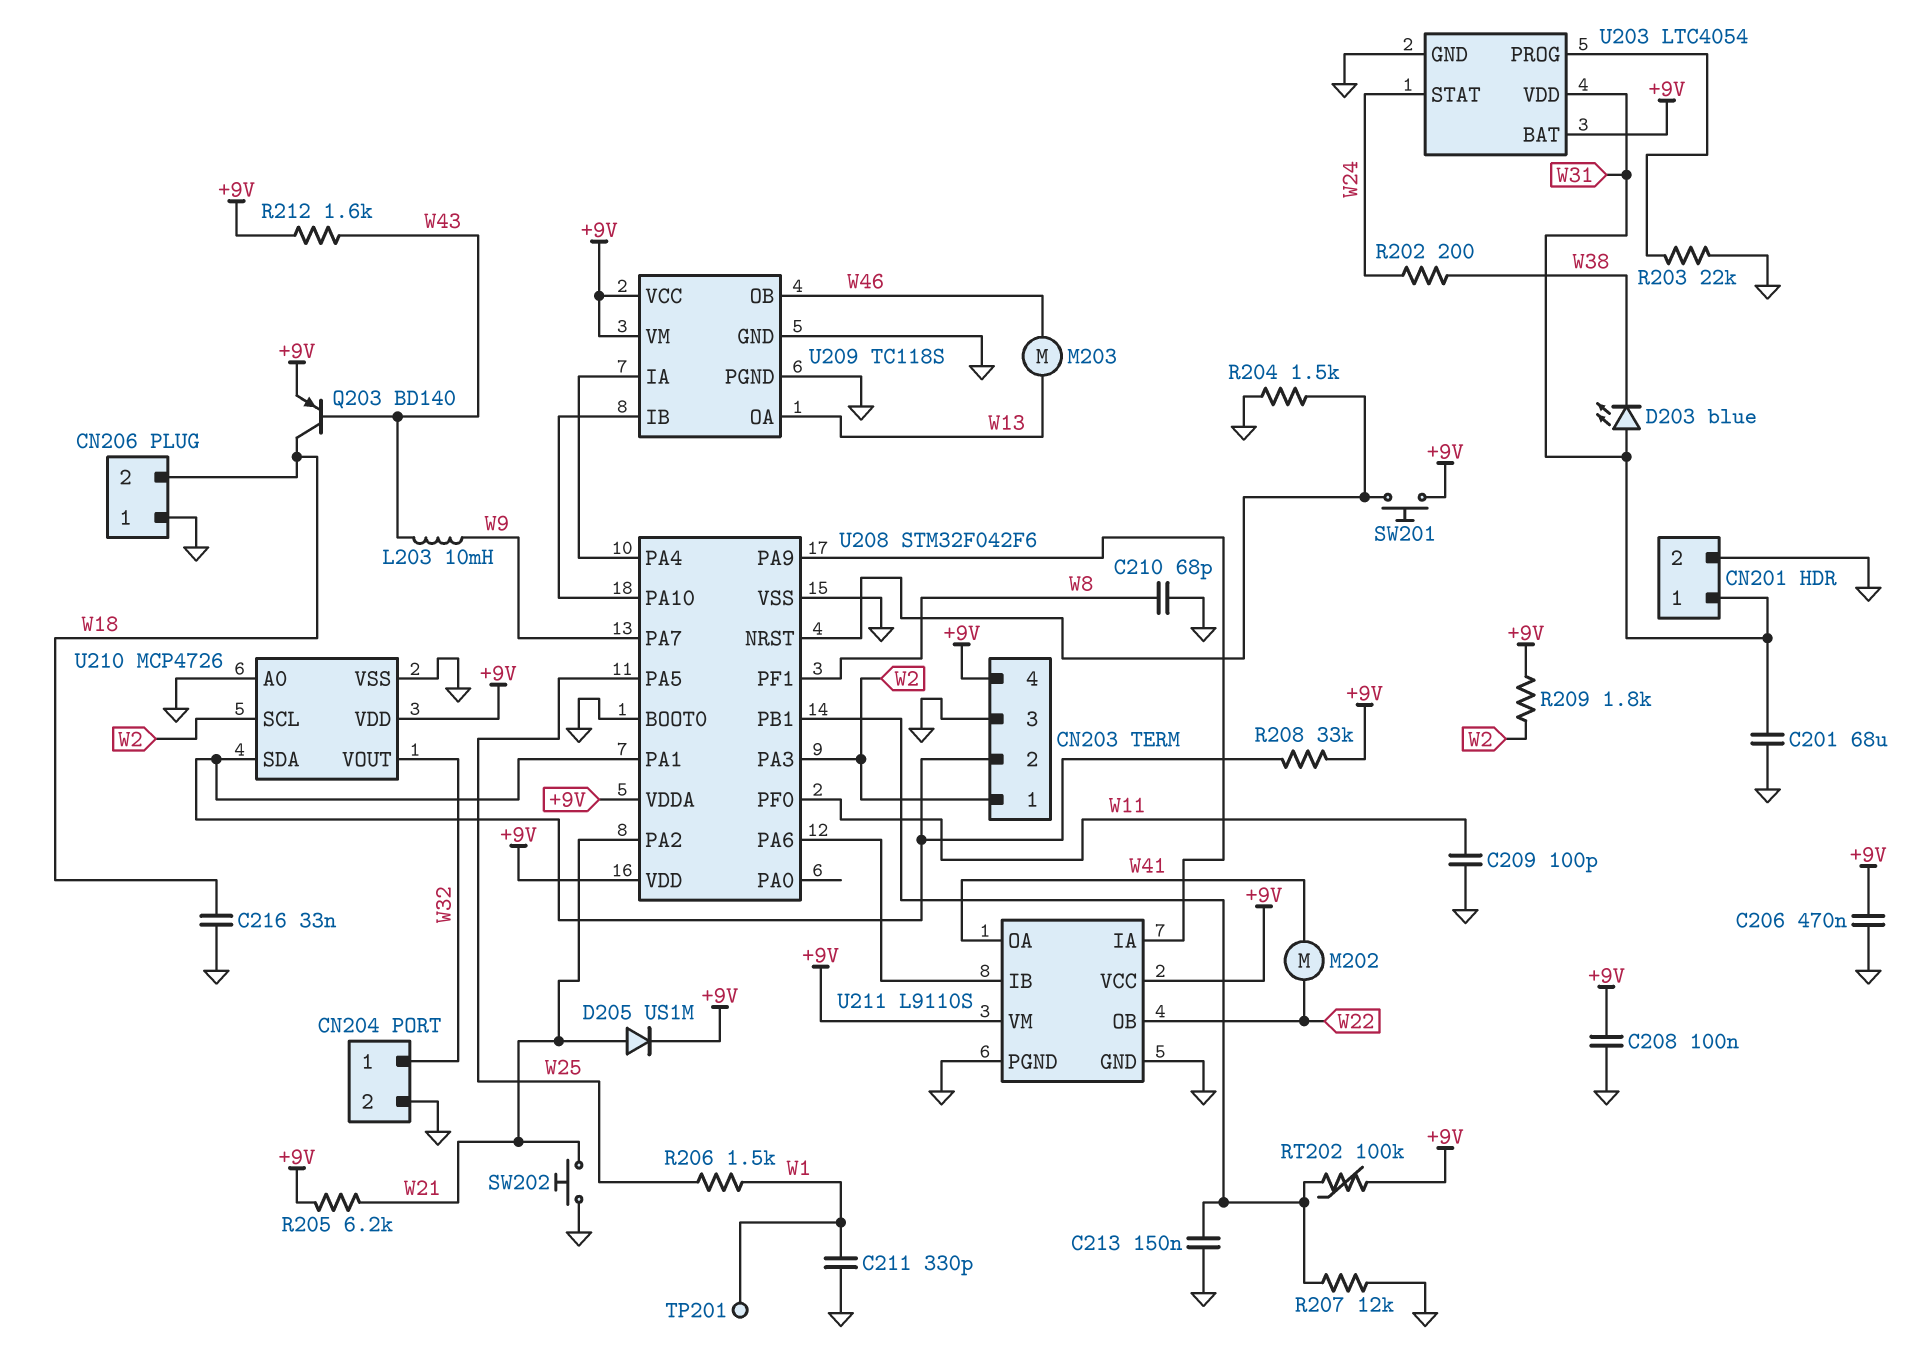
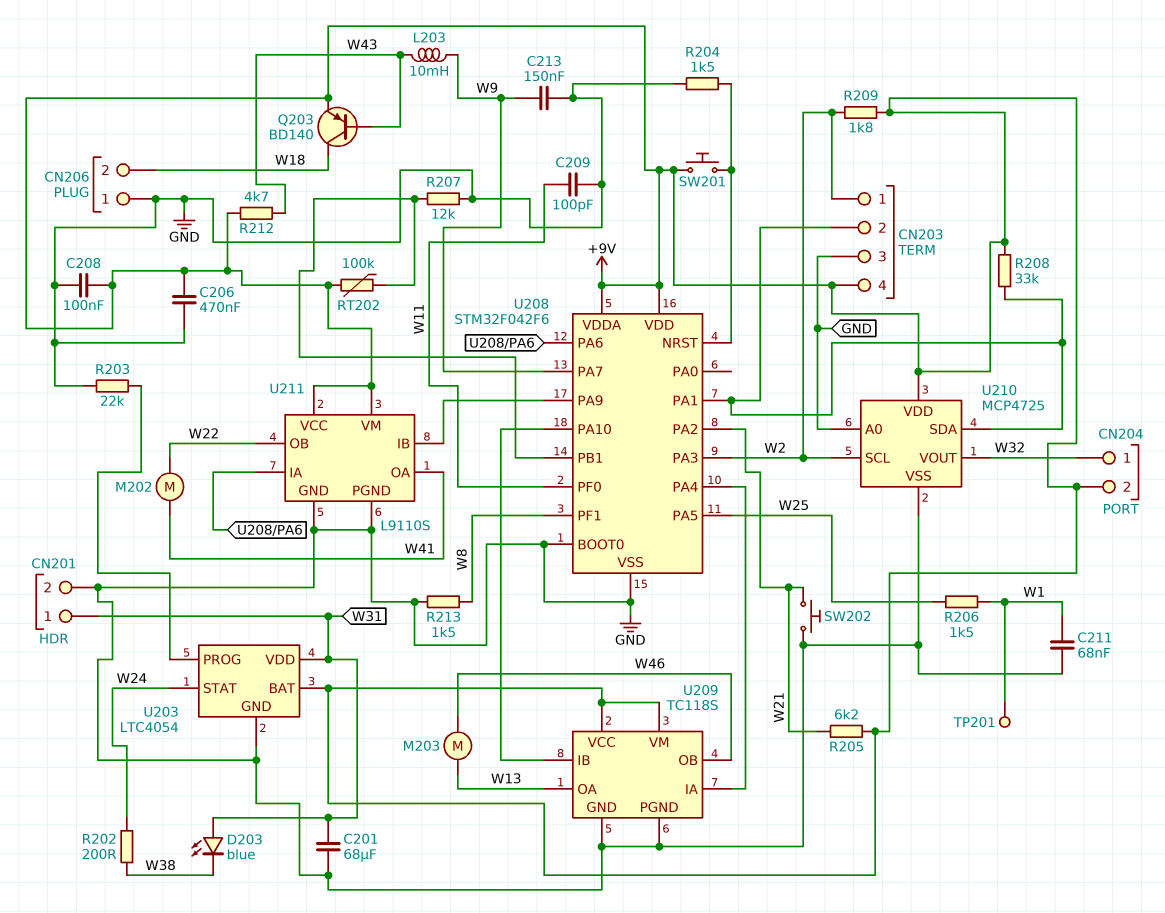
C210: 68pF (GND, W8) -> none
C211: 330pF (GND, W1) -> 68nF (GND, W1)
C213: 150nF (GND, U208/PB1) -> 150nF (GND, W9)
C216: 33nF (GND, W18) -> none
CN204 pin 2: GND -> +9V
D205: diode US1M (A W21, K +9V) -> none
R212: 1.6k (+9V, W43) -> 4.7k (+9V, W43)
R213: none -> 1.5k (GND, W8)
U210: MCP4726 -> MCP4725
U211 pin IA: U208/PA9 -> U208/PA6
U211 pin IB: U208/PA6 -> U208/PA9

